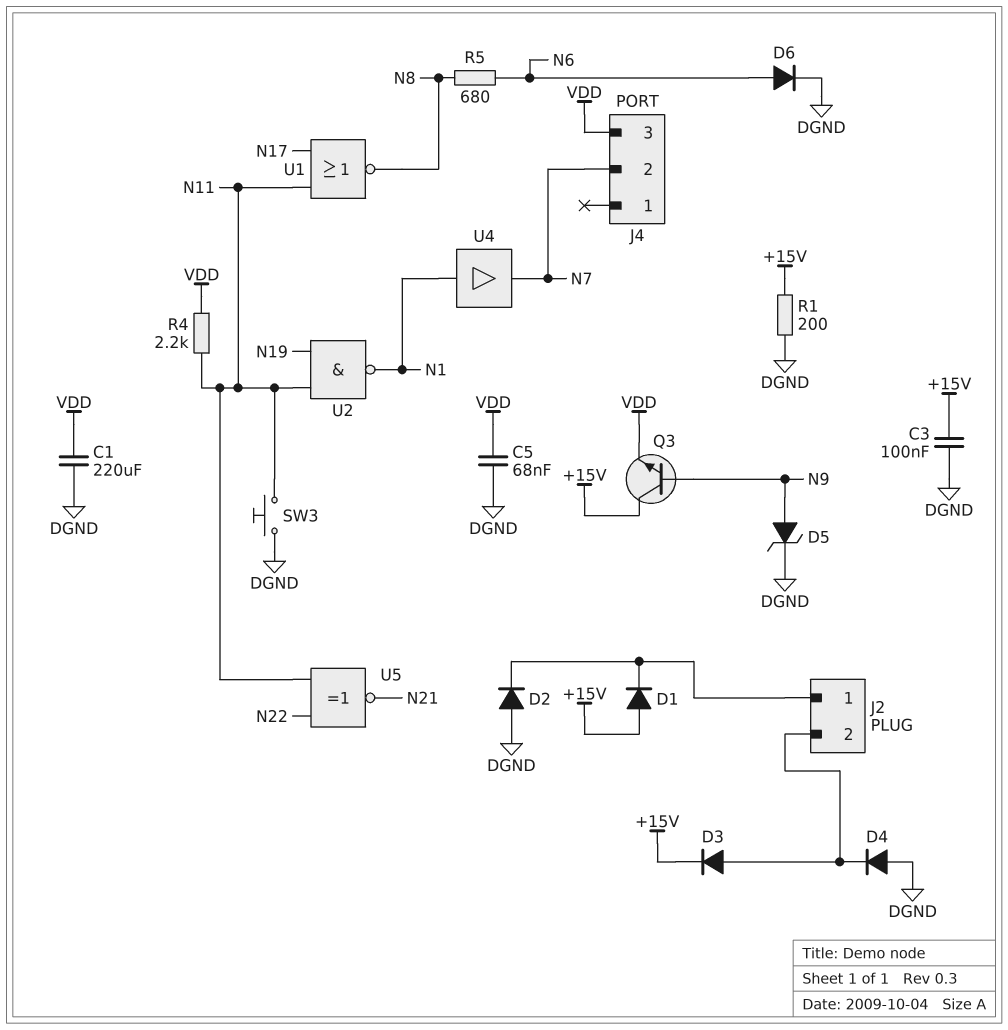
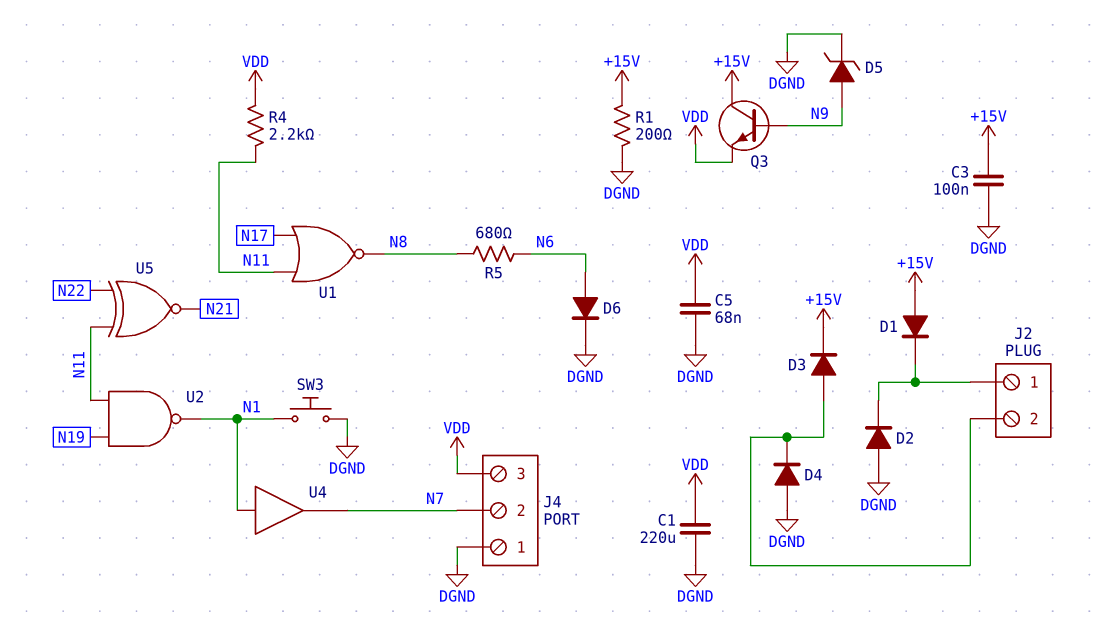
J4 pin 1: none -> DGND
SW3: button (DGND, N11) -> button (DGND, N1)

